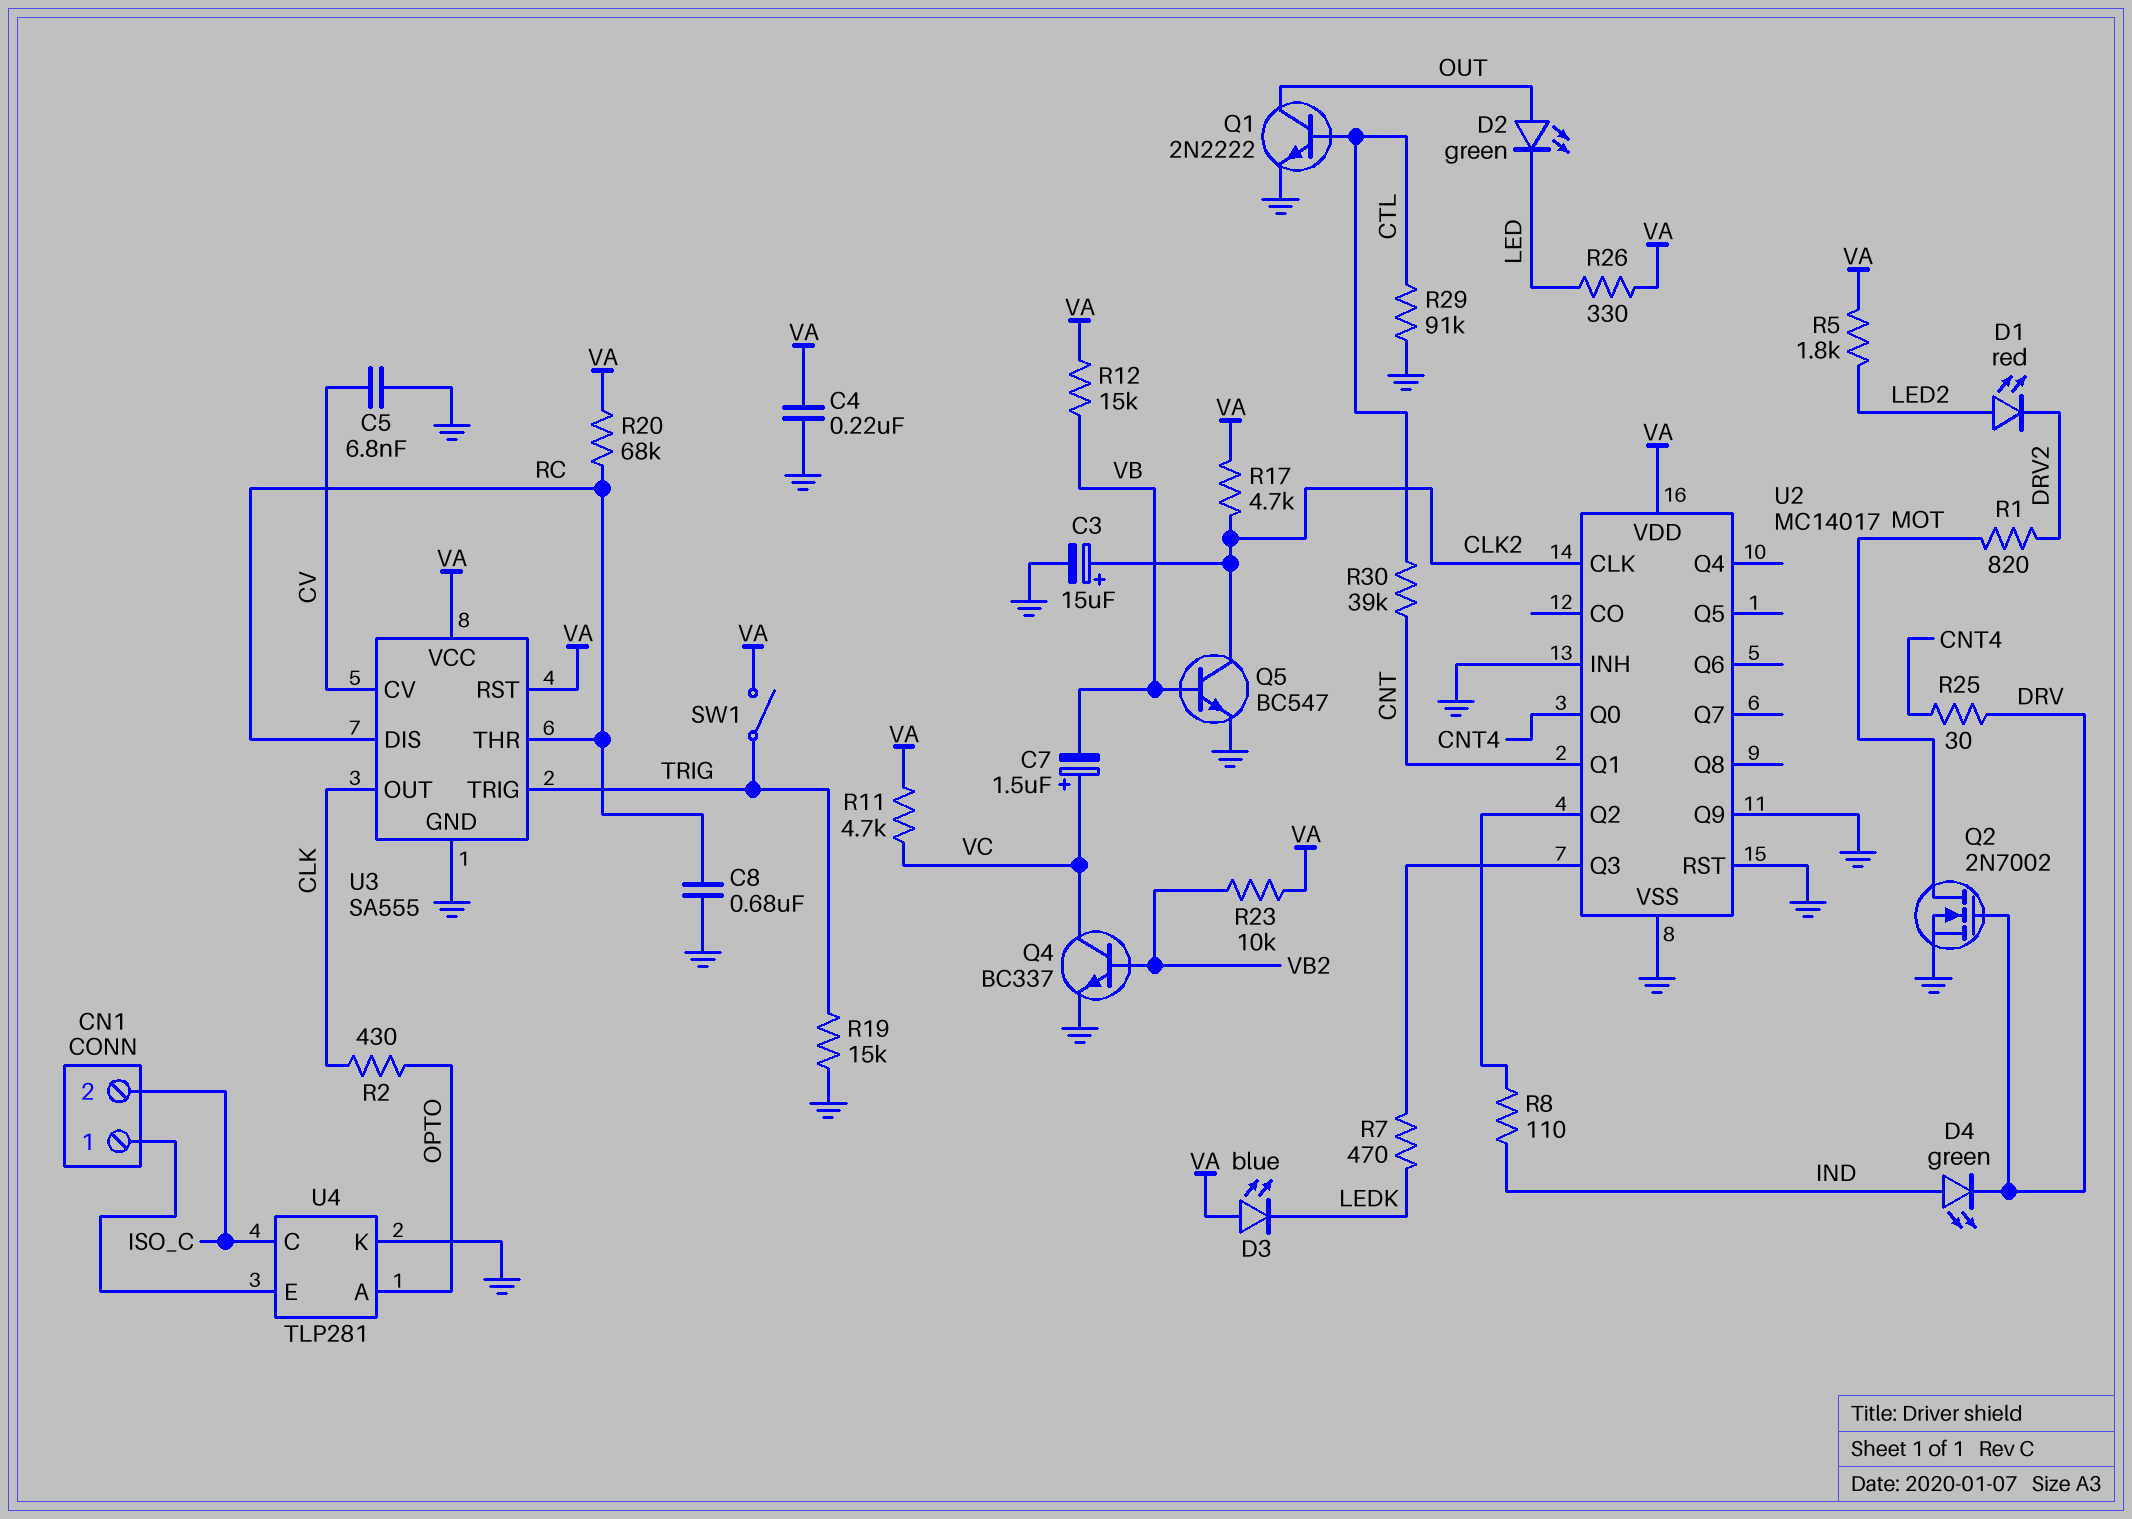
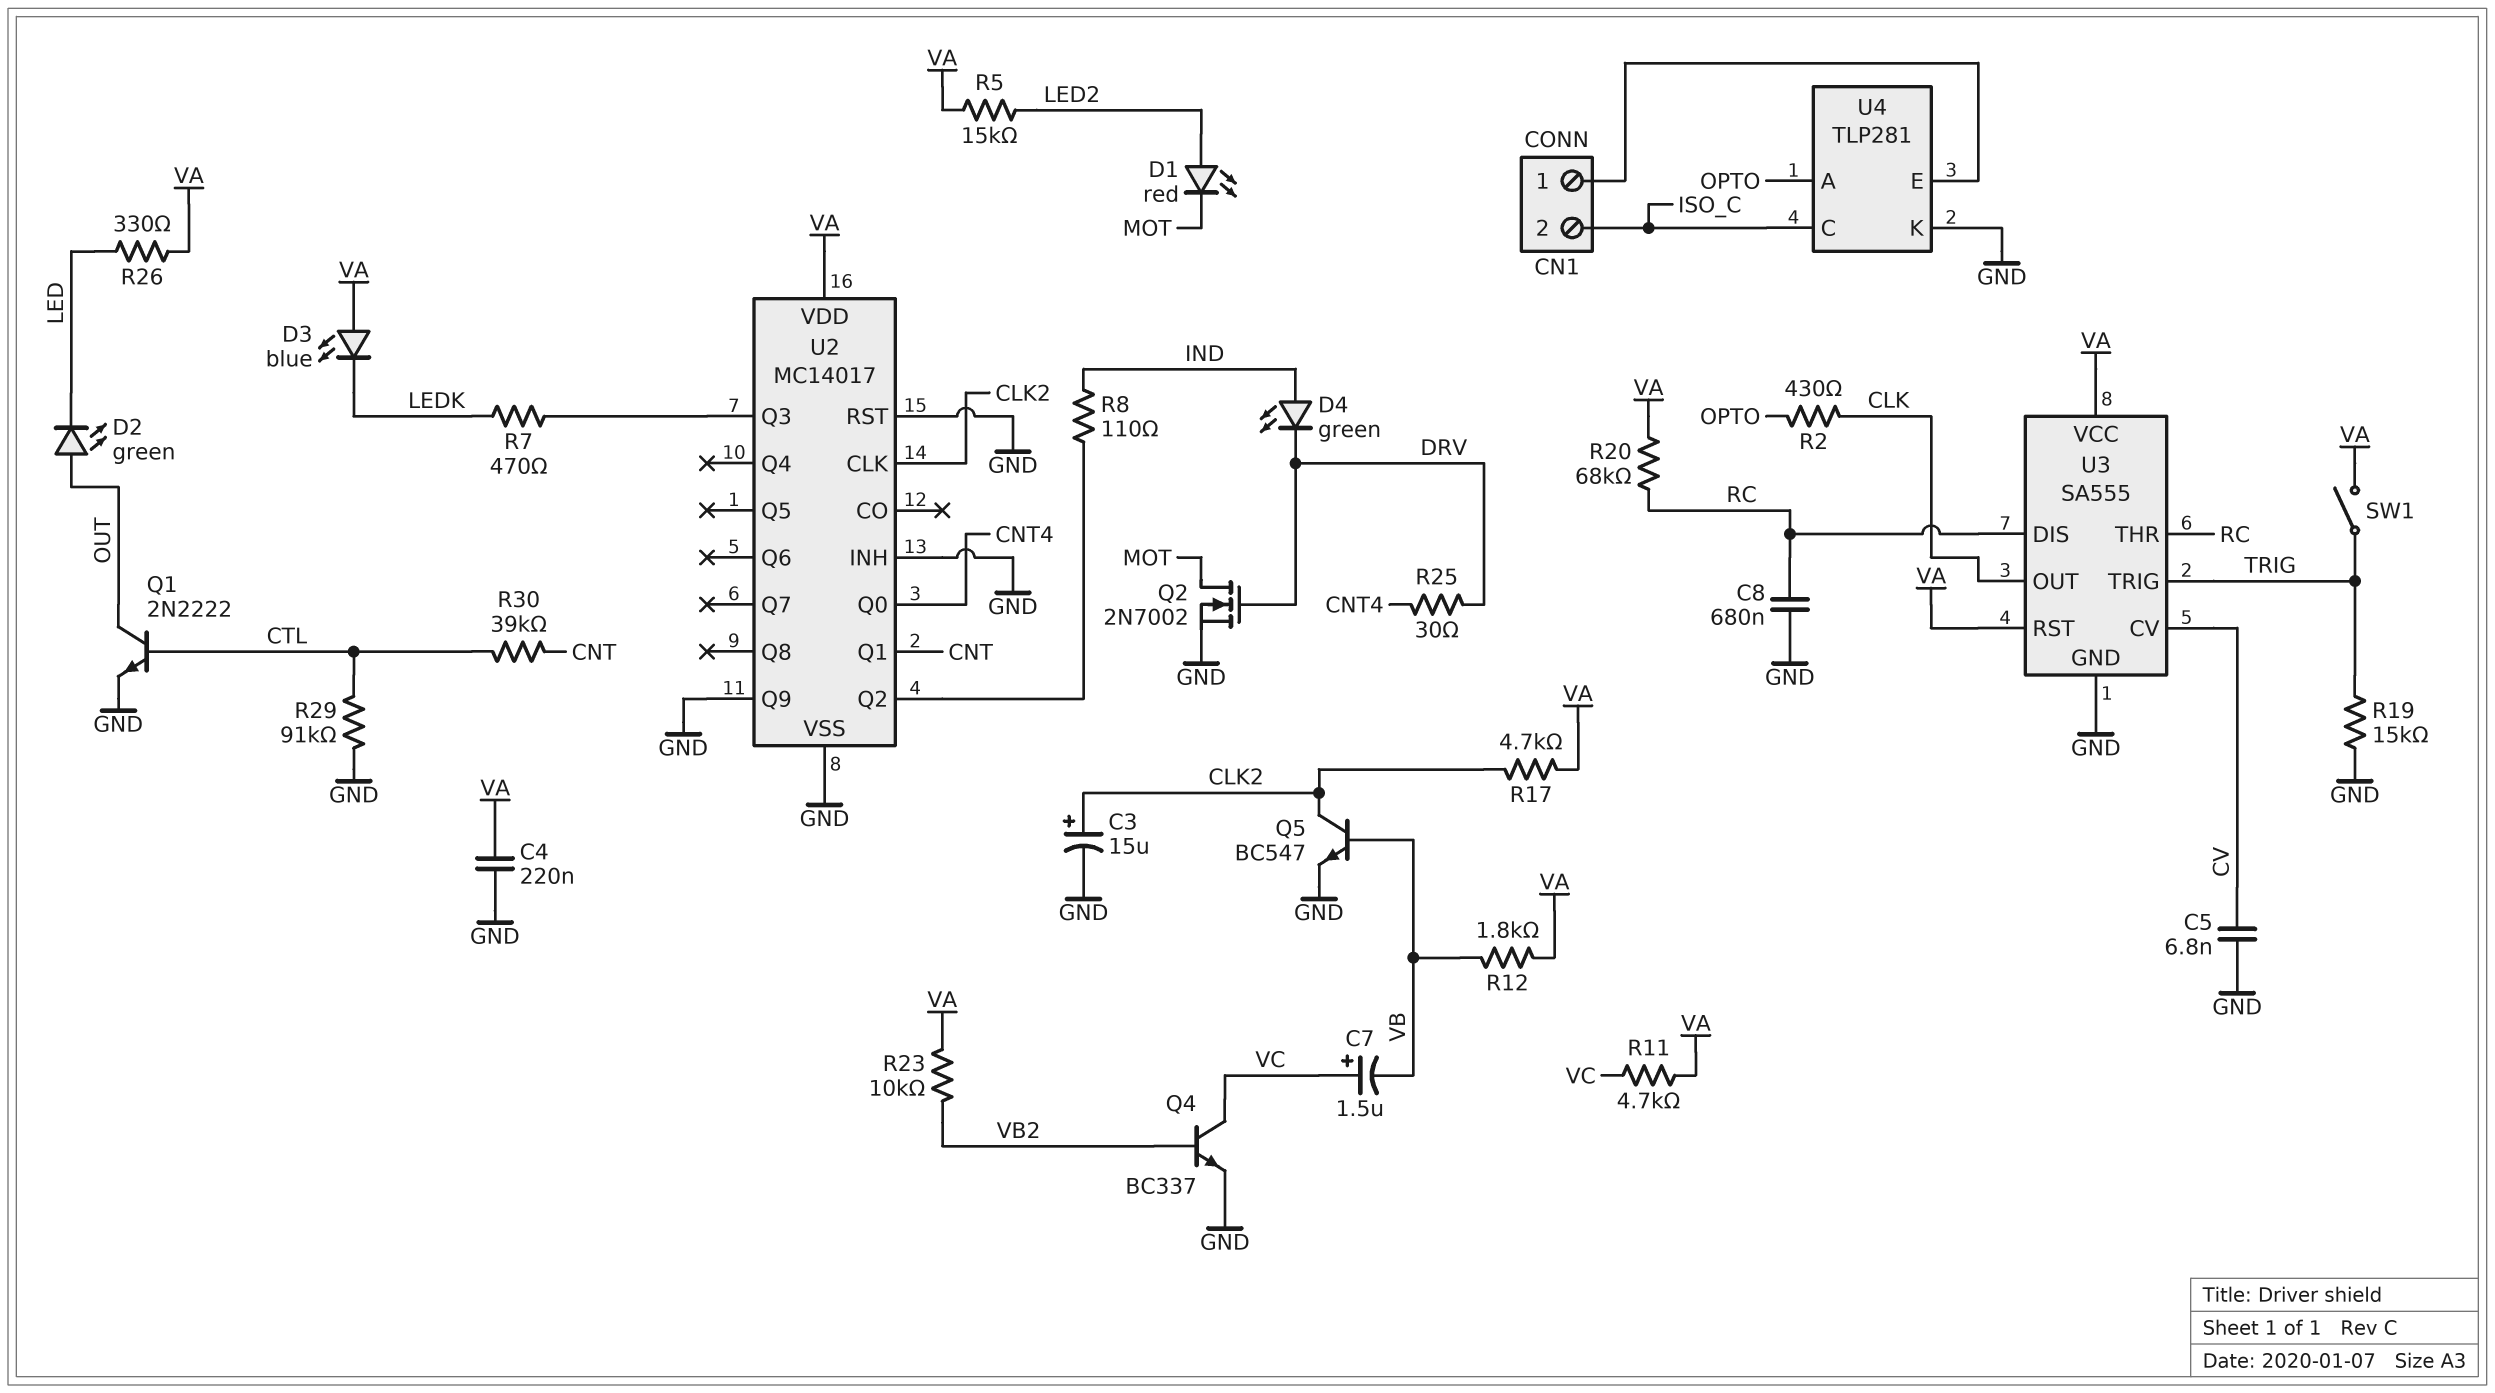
D1: LED red (A LED2, K DRV2) -> LED red (A LED2, K MOT)
R1: 820 (DRV2, MOT) -> none
R5: 1.8k (LED2, VA) -> 15k (LED2, VA)
R12: 15k (VA, VB) -> 1.8k (VA, VB)

